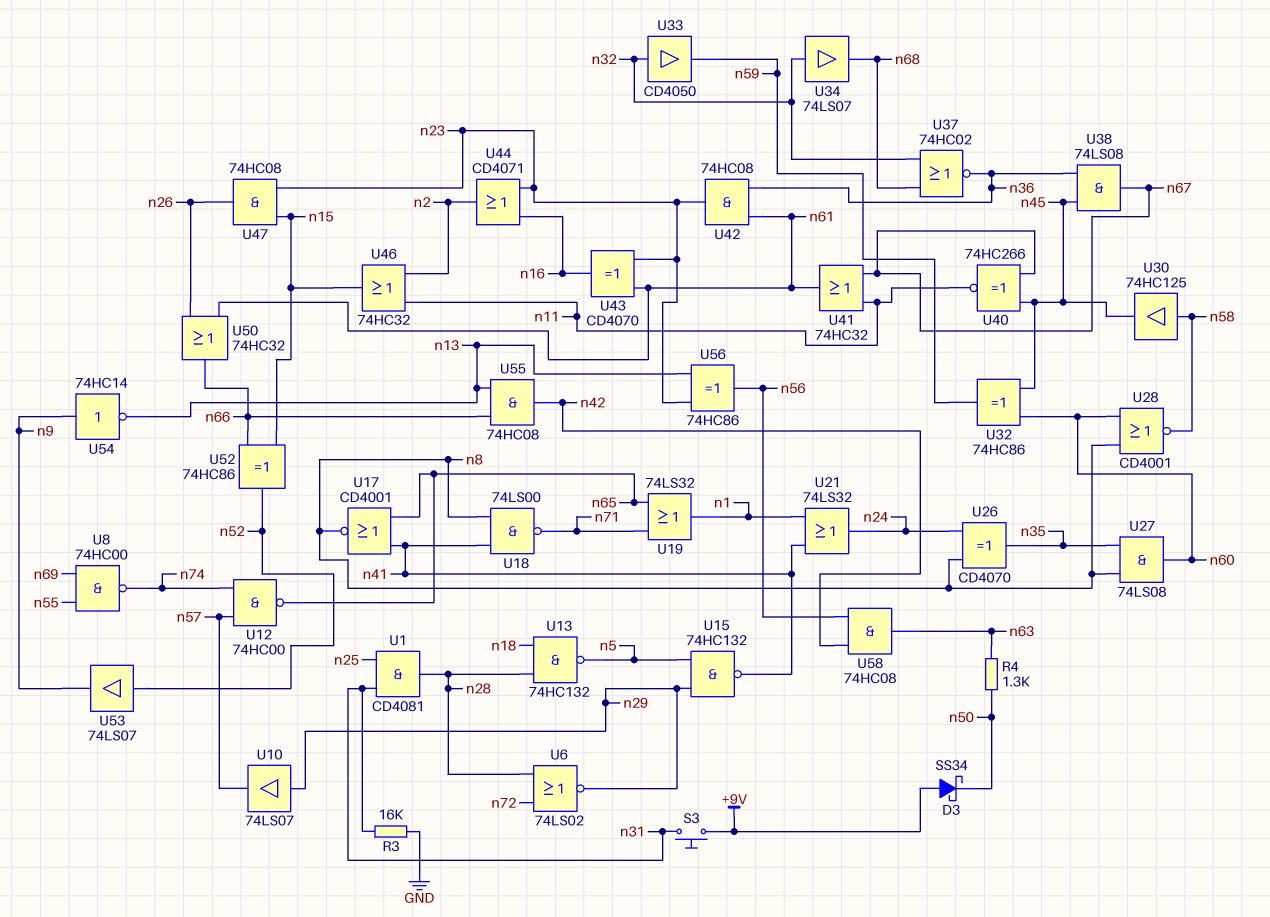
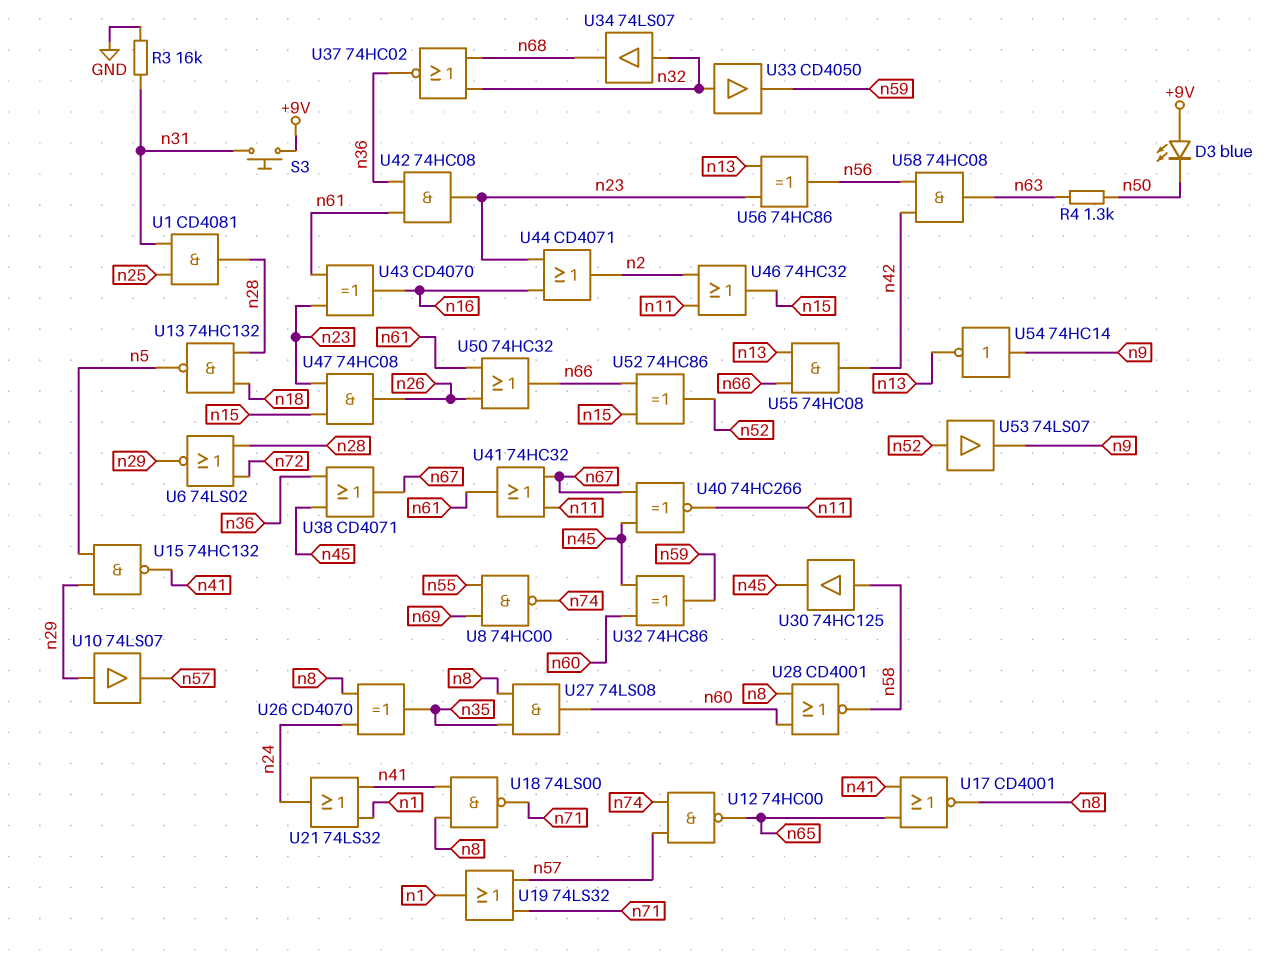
D3: schottky SS34 (A +9V, K n50) -> LED blue (A +9V, K n50)
U19: OR 74LS32 (in n65, in n71, out n1) -> OR 74LS32 (in n57, in n71, out n1)
U38: AND 74LS08 (in n36, in n45, out n67) -> OR CD4071 (in n36, in n45, out n67)

